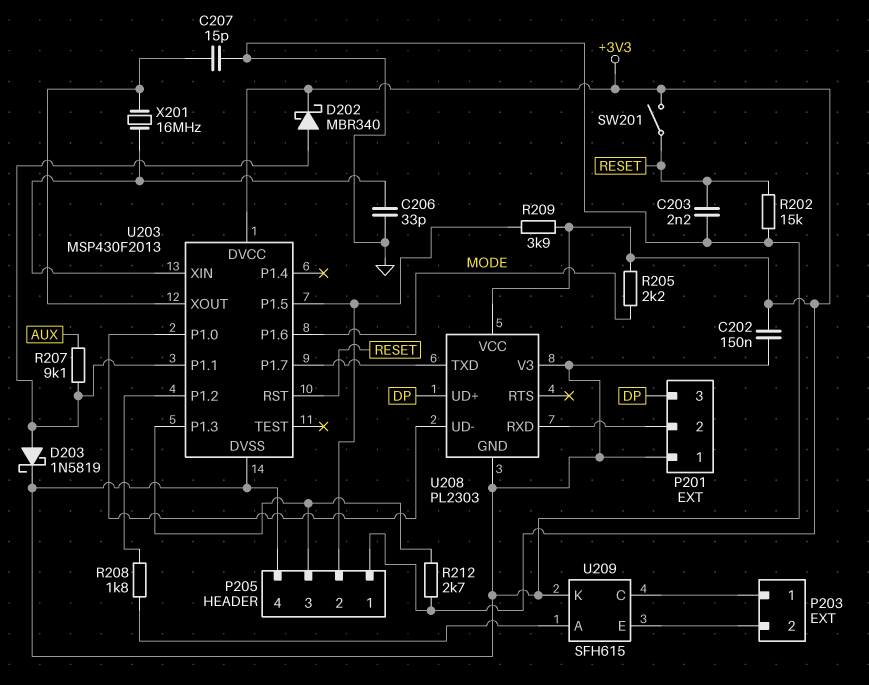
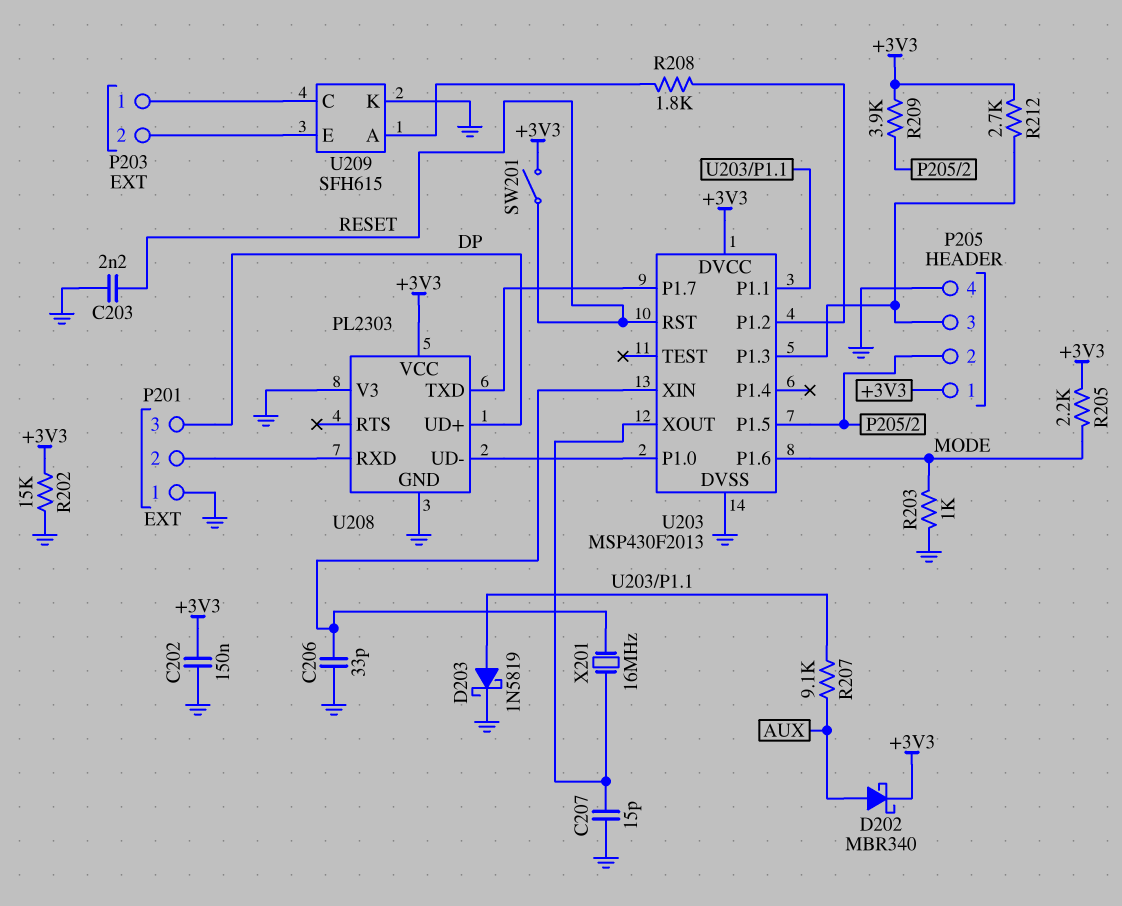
D202: schottky MBR340 (A U203/P1.1, K +3V3) -> schottky MBR340 (A AUX, K +3V3)
R202: 15k (GND, RESET) -> 15k (+3V3, GND)
R203: none -> 1k (GND, MODE)

